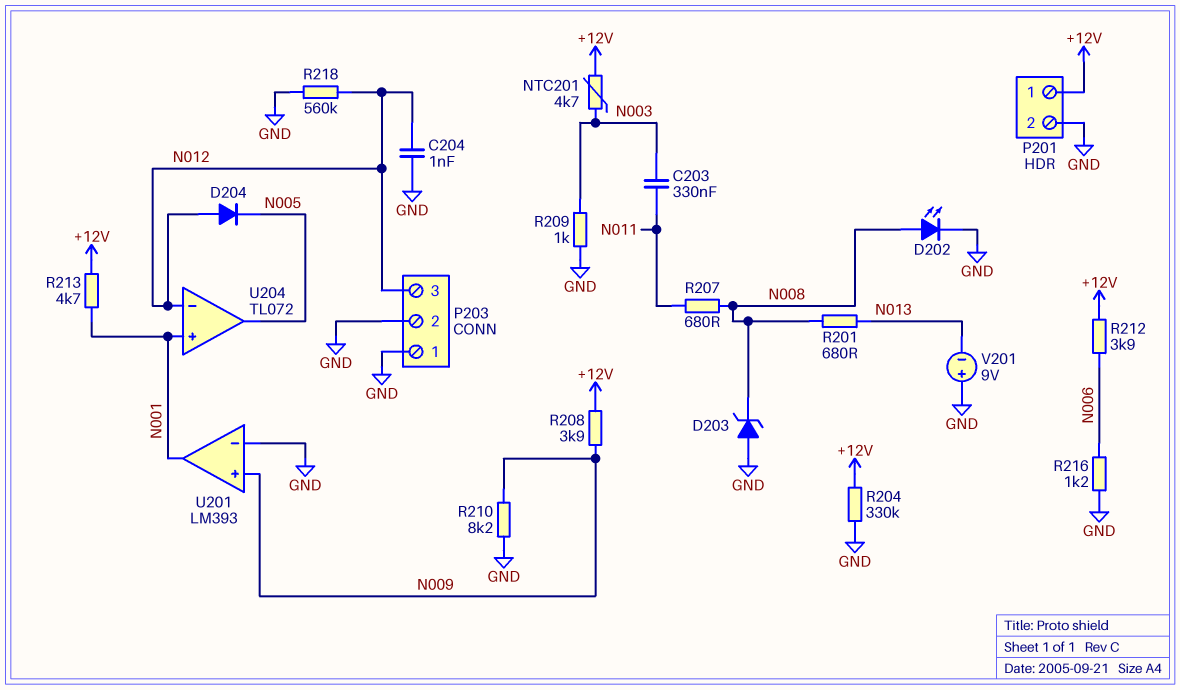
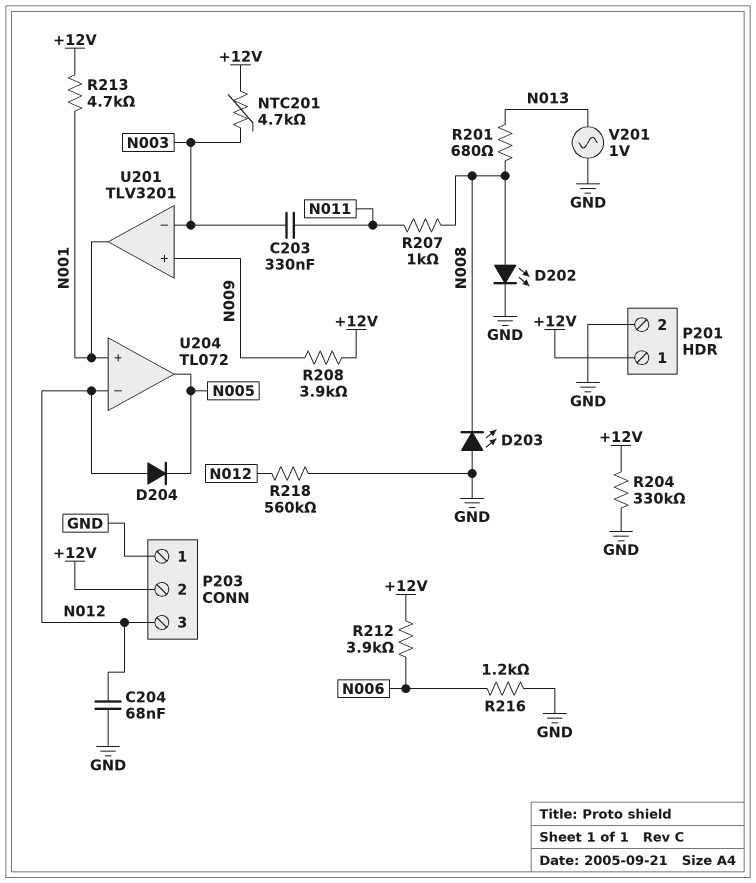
C204: 1nF (GND, N012) -> 68nF (GND, N012)
D203: zener (A GND, K N008) -> LED (A GND, K N008)
P203 pin 2: GND -> +12V
R207: 680 (N008, N011) -> 1k (N008, N011)
R209: 1k (GND, N003) -> none
R210: 8.2k (GND, N009) -> none
U201: LM393 -> TLV3201
U201 pin in-: GND -> N003
V201: 9V (plus GND, minus N013) -> AC 1V (GND, N013)

